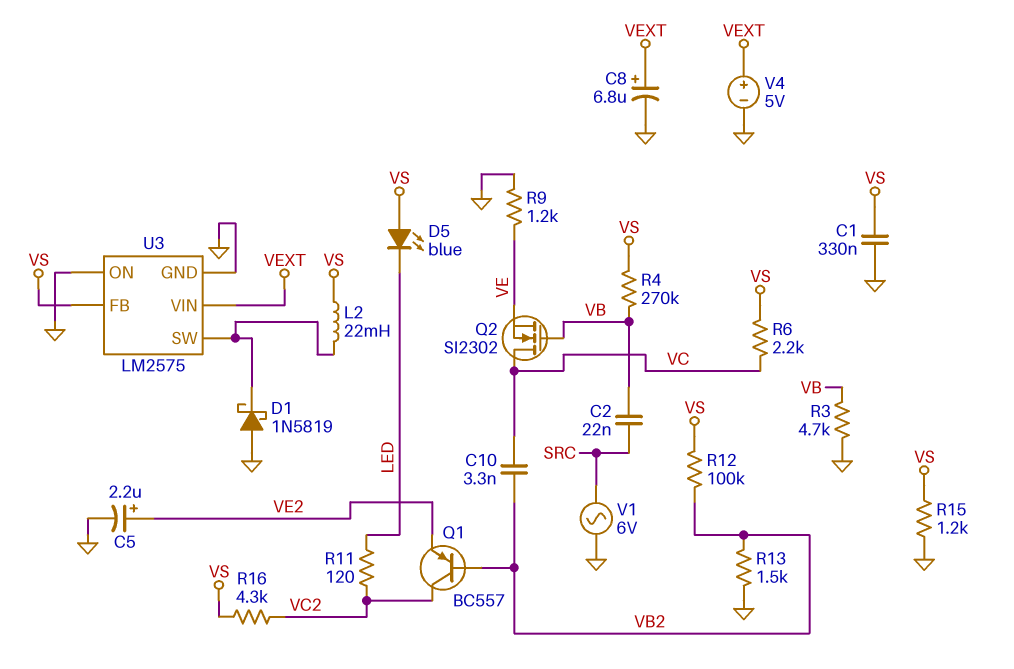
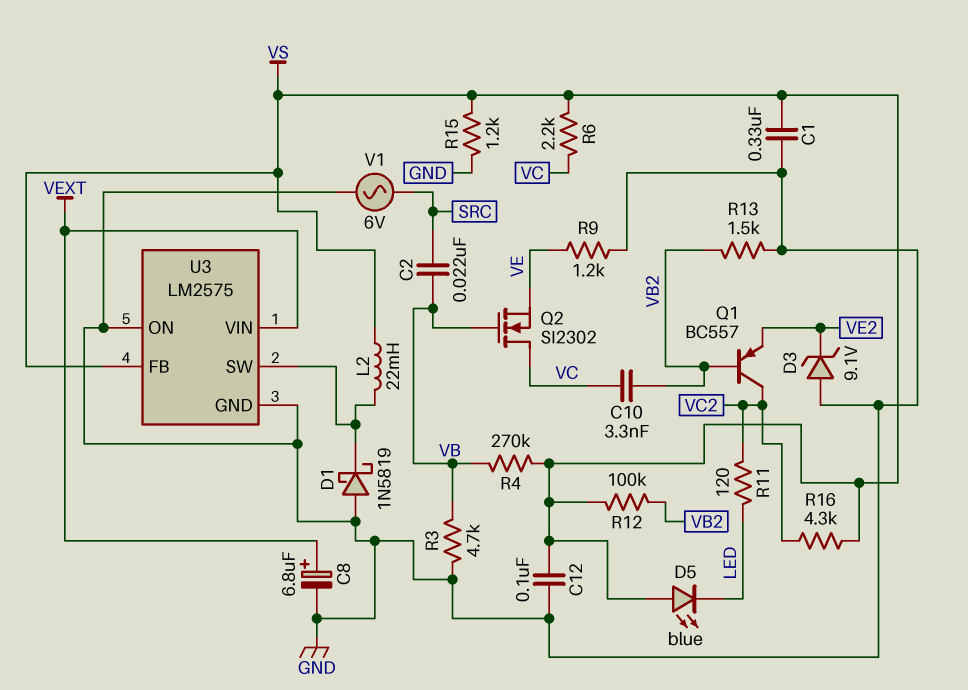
C5: 2.2uF (plus VE2, minus GND) -> none
C12: none -> 100nF (GND, VS)
D3: none -> zener 9.1V (A GND, K VE2)
V4: 5V (plus VEXT, minus GND) -> none

